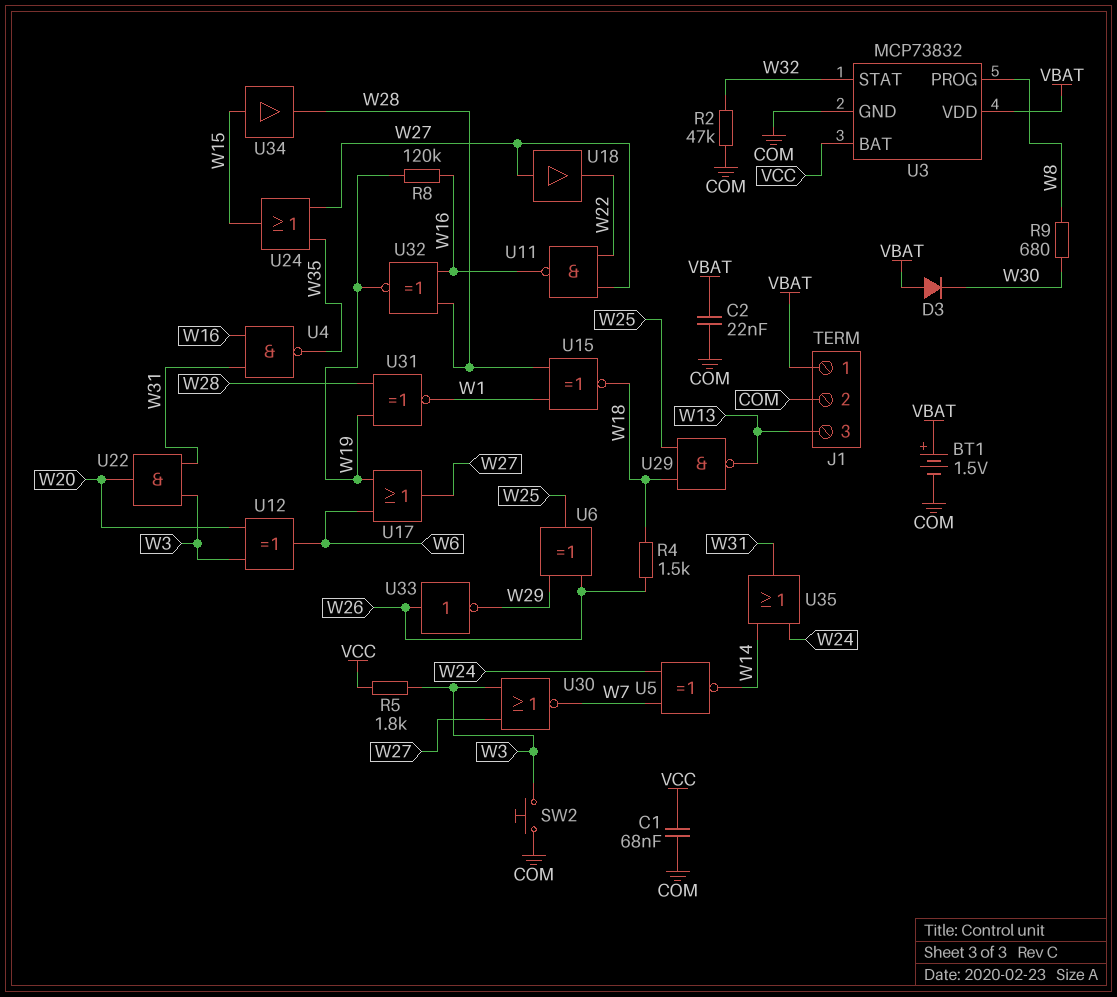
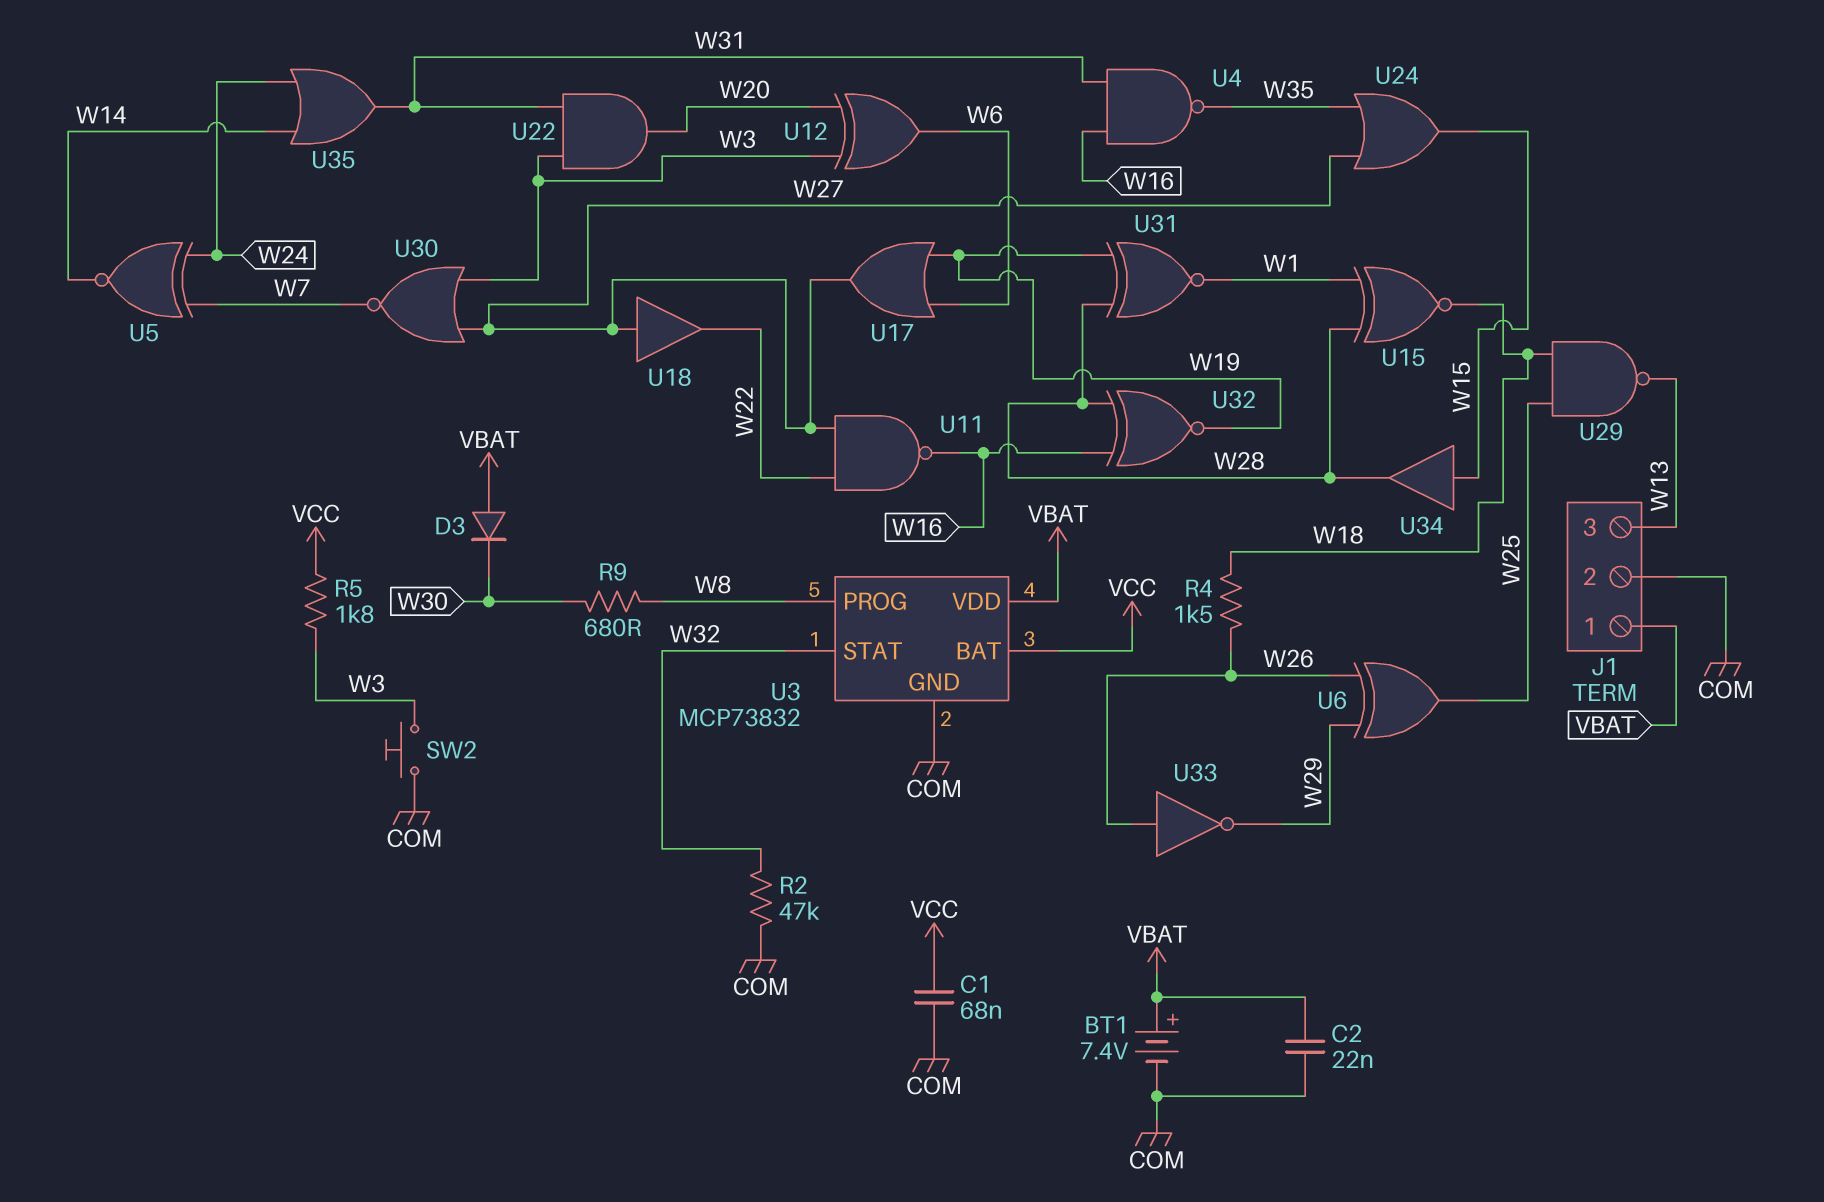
BT1: 1.5V (plus VBAT, minus COM) -> 7.4V (plus VBAT, minus COM)
R8: 120k (W16, W19) -> none

